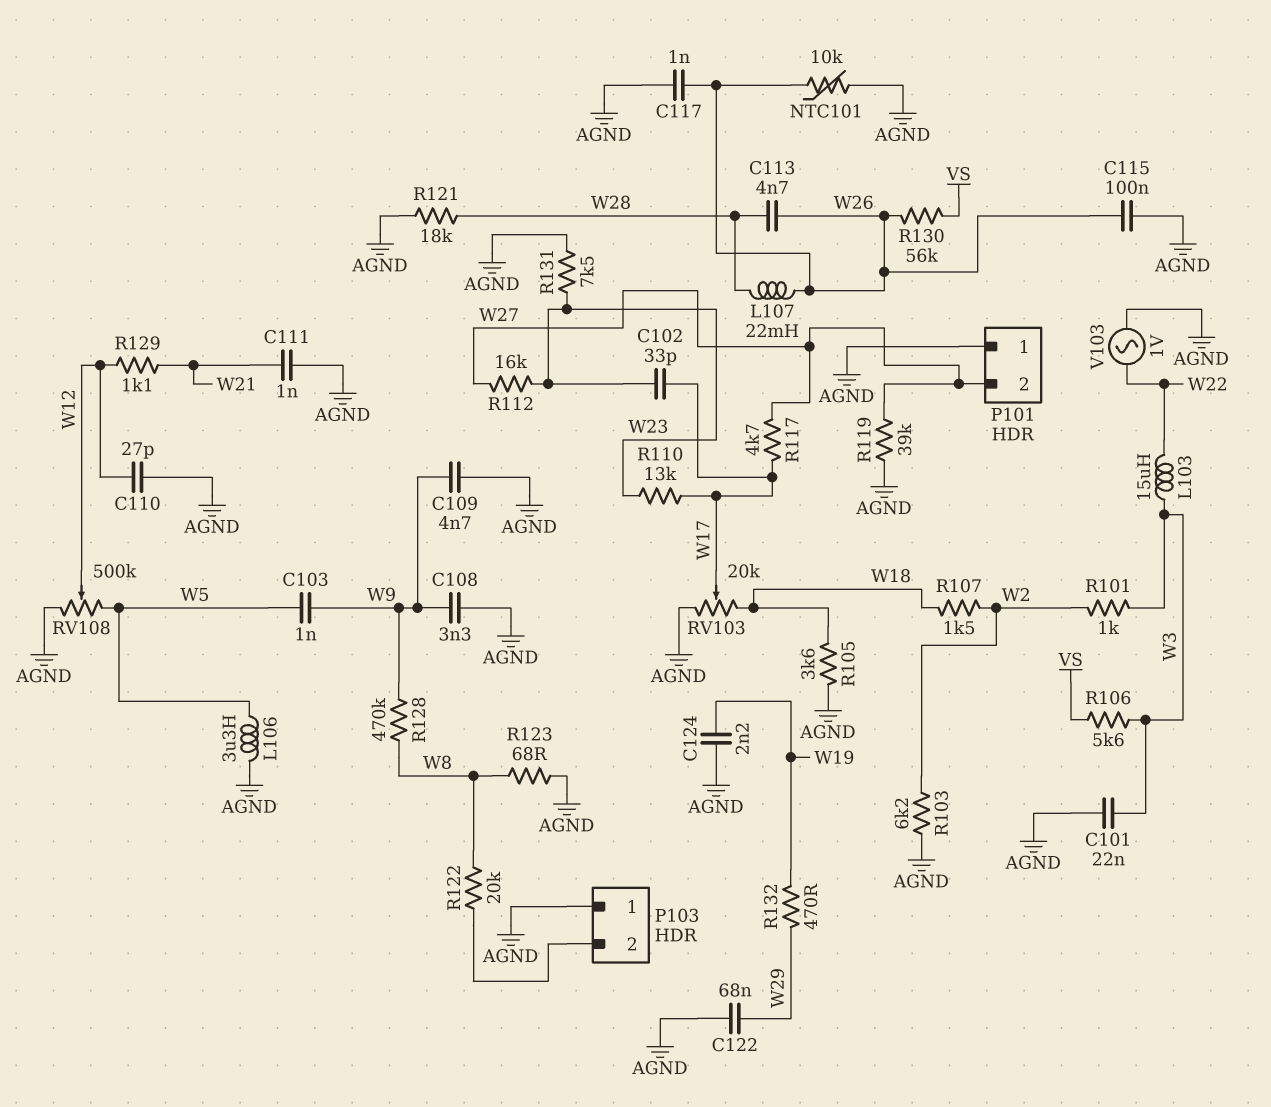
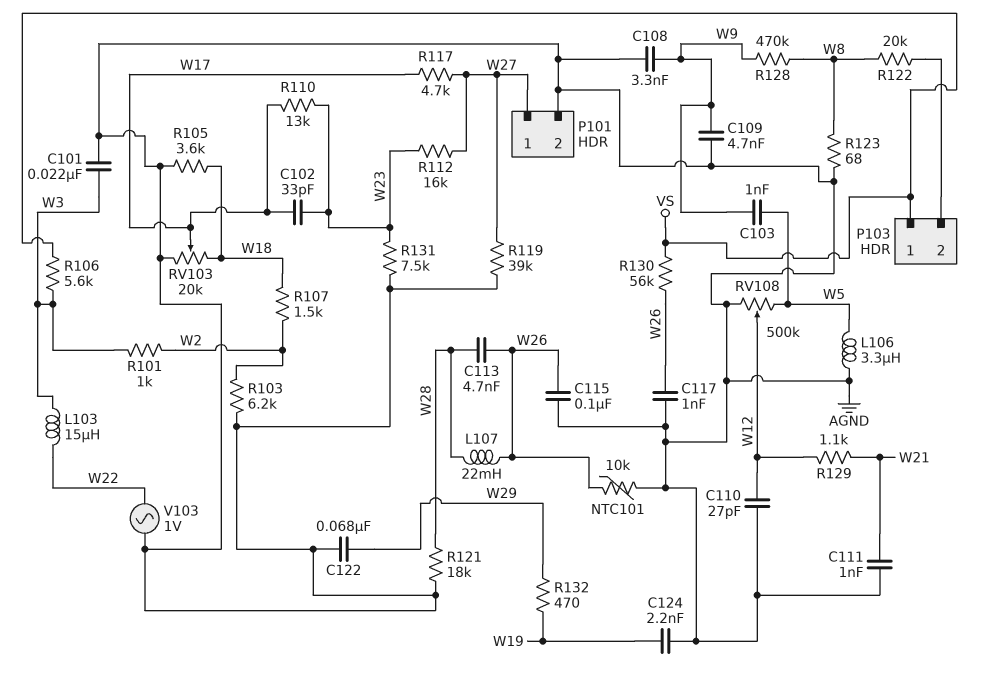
P101 pin 1: AGND -> W27
P101 pin 2: W27 -> AGND
P103 pin 1: AGND -> VS

